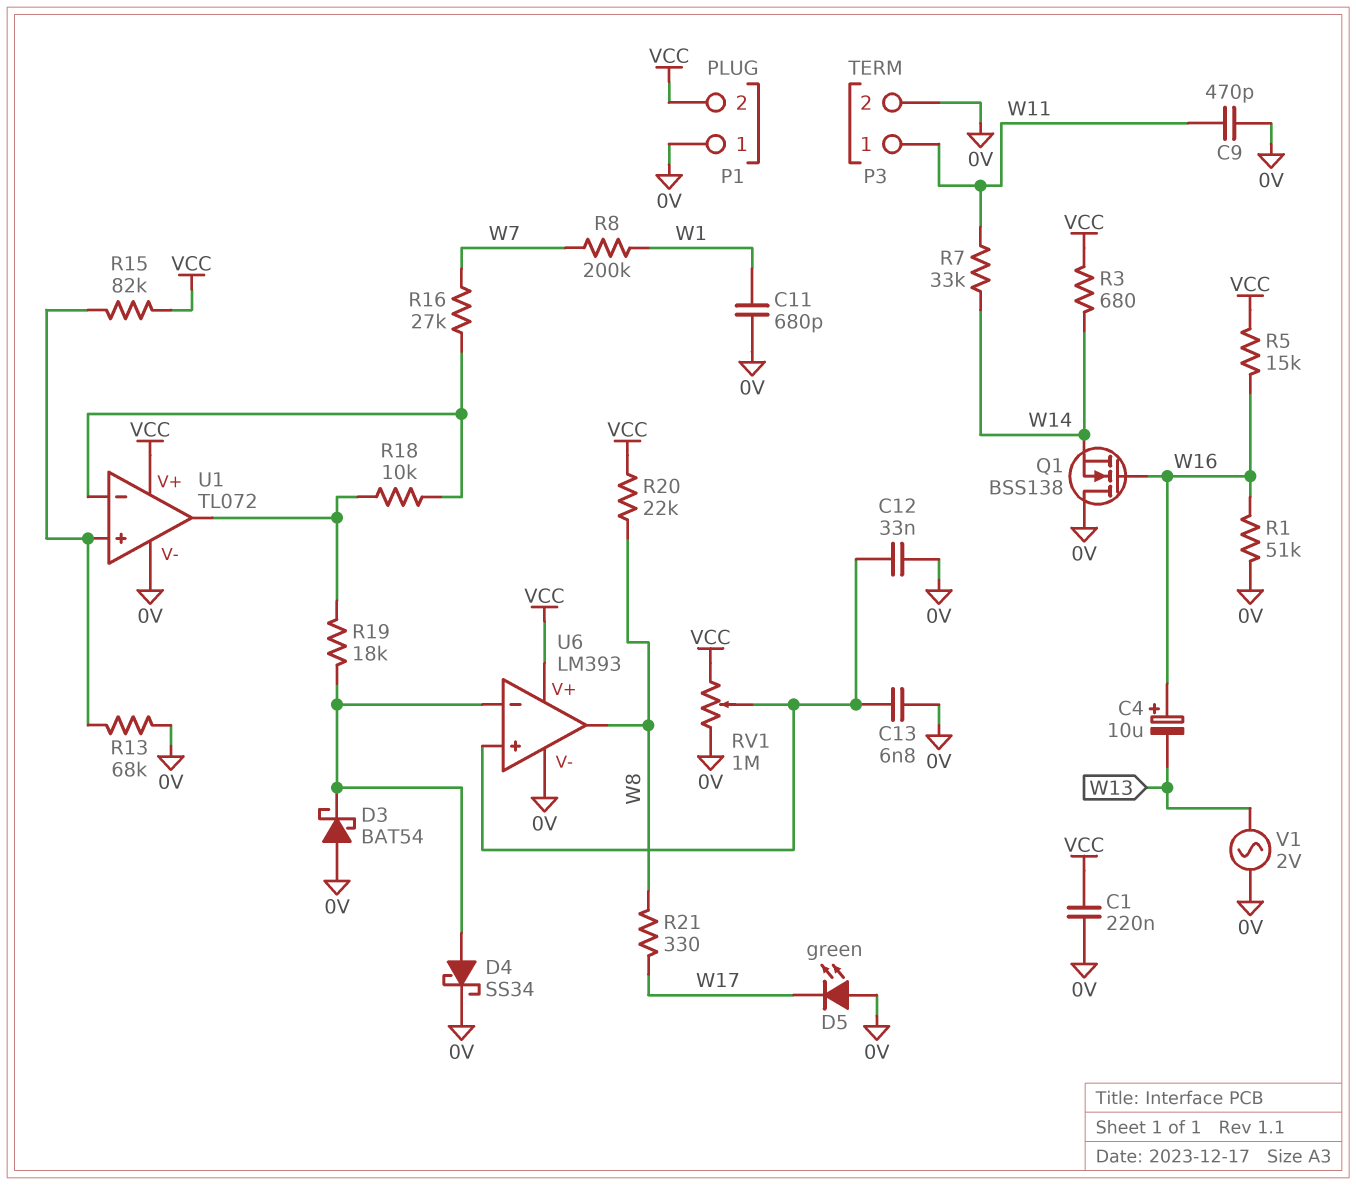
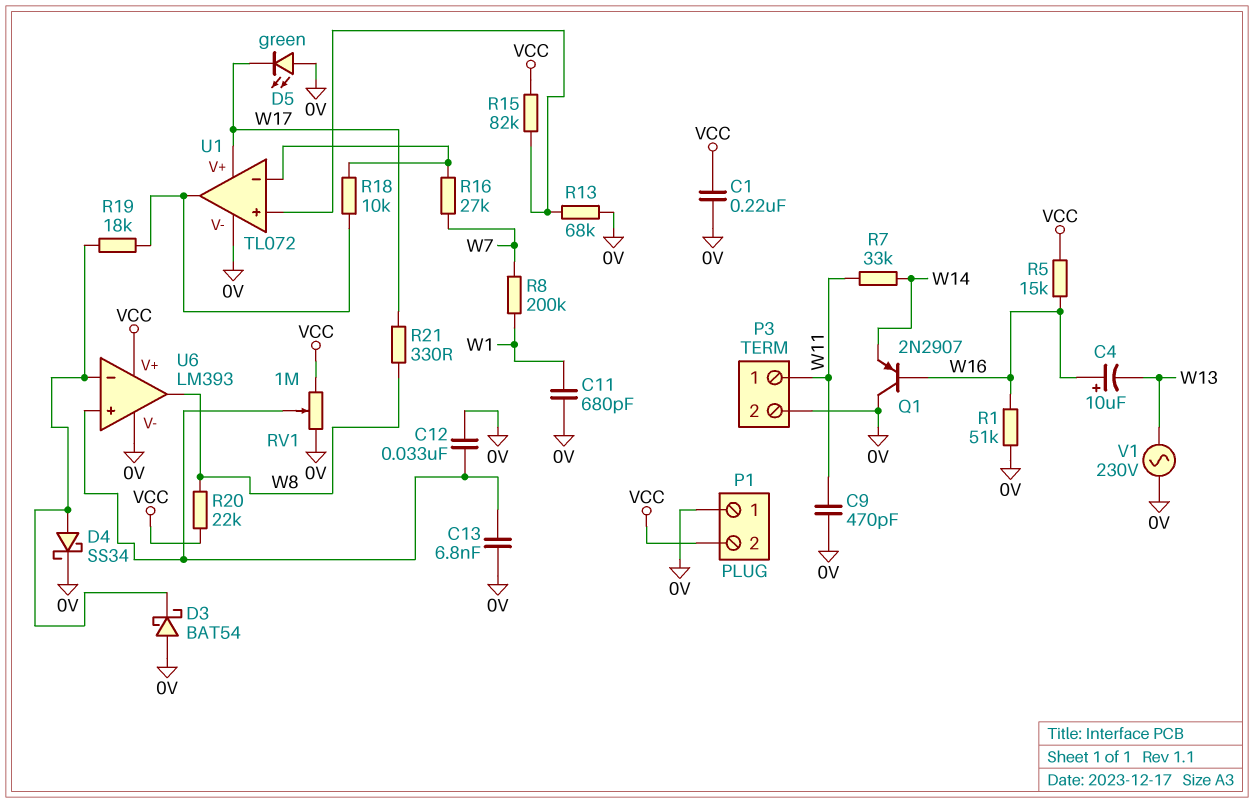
Q1: NMOS BSS138 (G W16, D 0V, S W14) -> PNP 2N2907 (B W16, C 0V, E W14)
R3: 680 (VCC, W14) -> none
U1 pin V+: VCC -> W17
V1: AC 2V (0V, W13) -> AC 230V (0V, W13)

